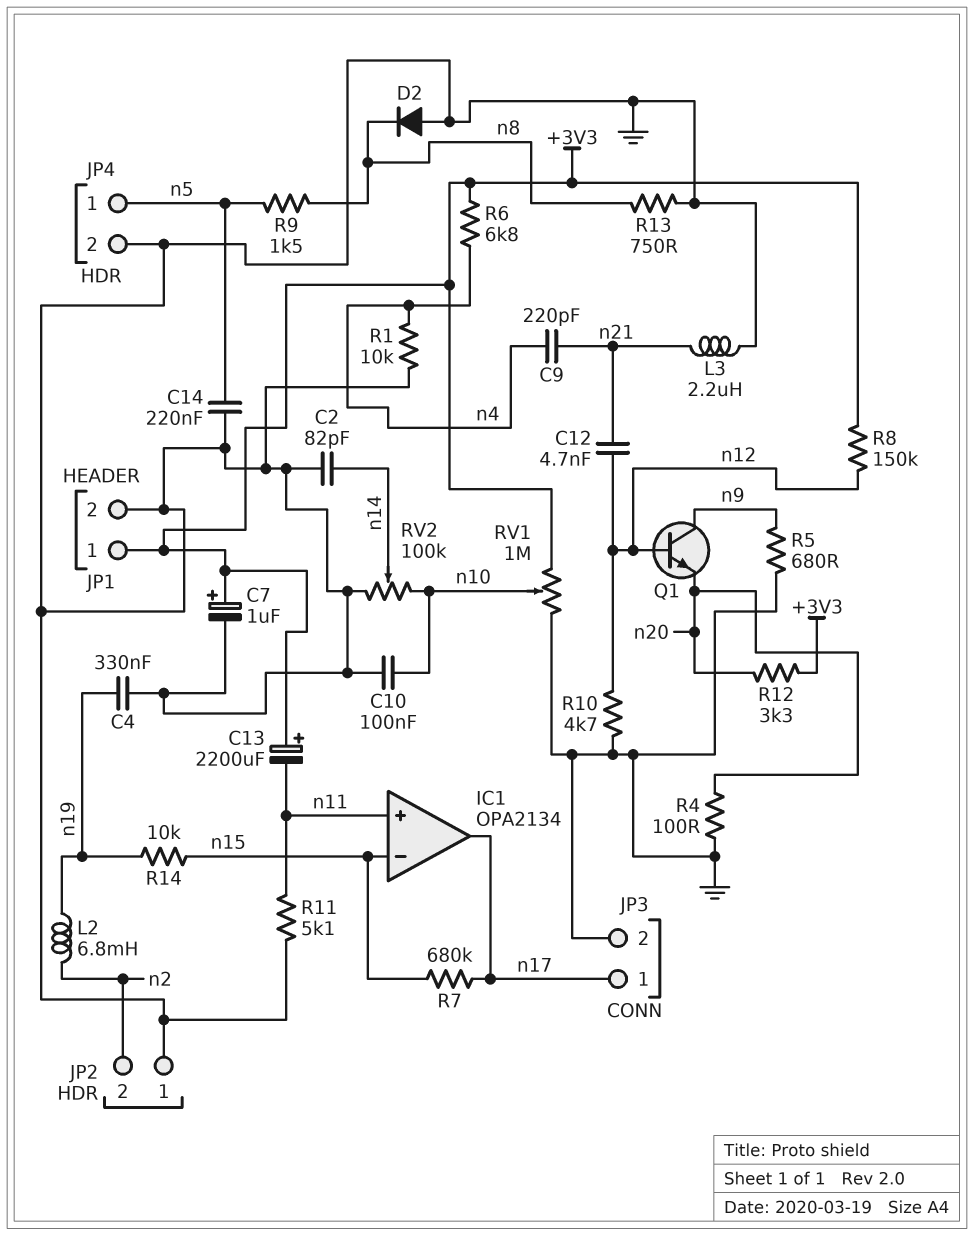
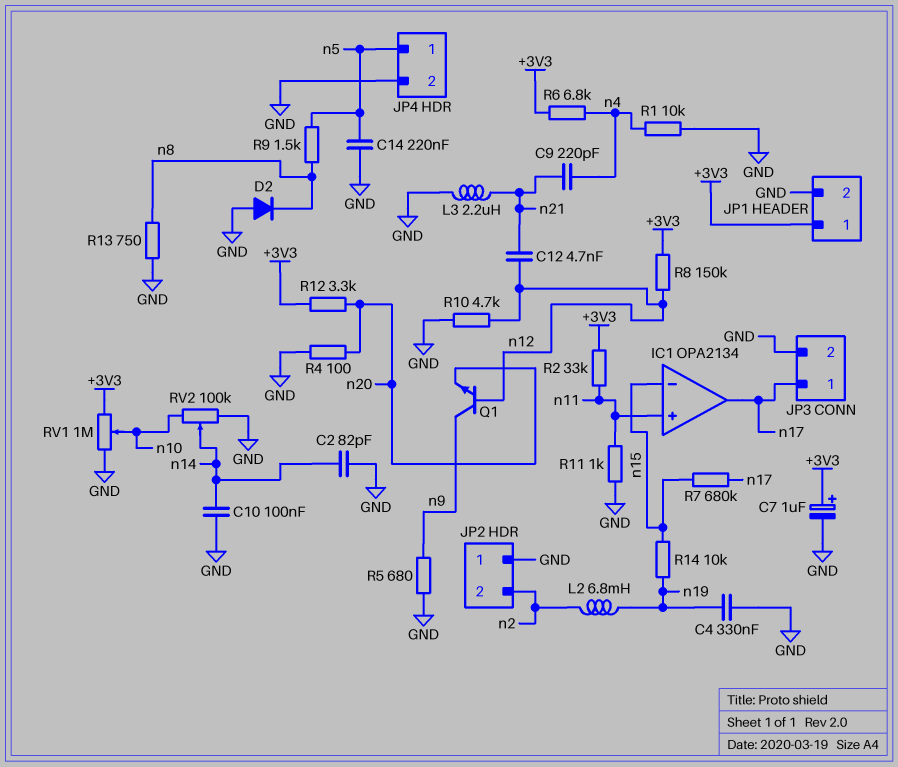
C10: 100nF (GND, n10) -> 100nF (GND, n14)
C13: 2200uF (plus +3V3, minus n11) -> none
R2: none -> 33k (+3V3, n11)
R11: 5.1k (GND, n11) -> 1k (GND, n11)

